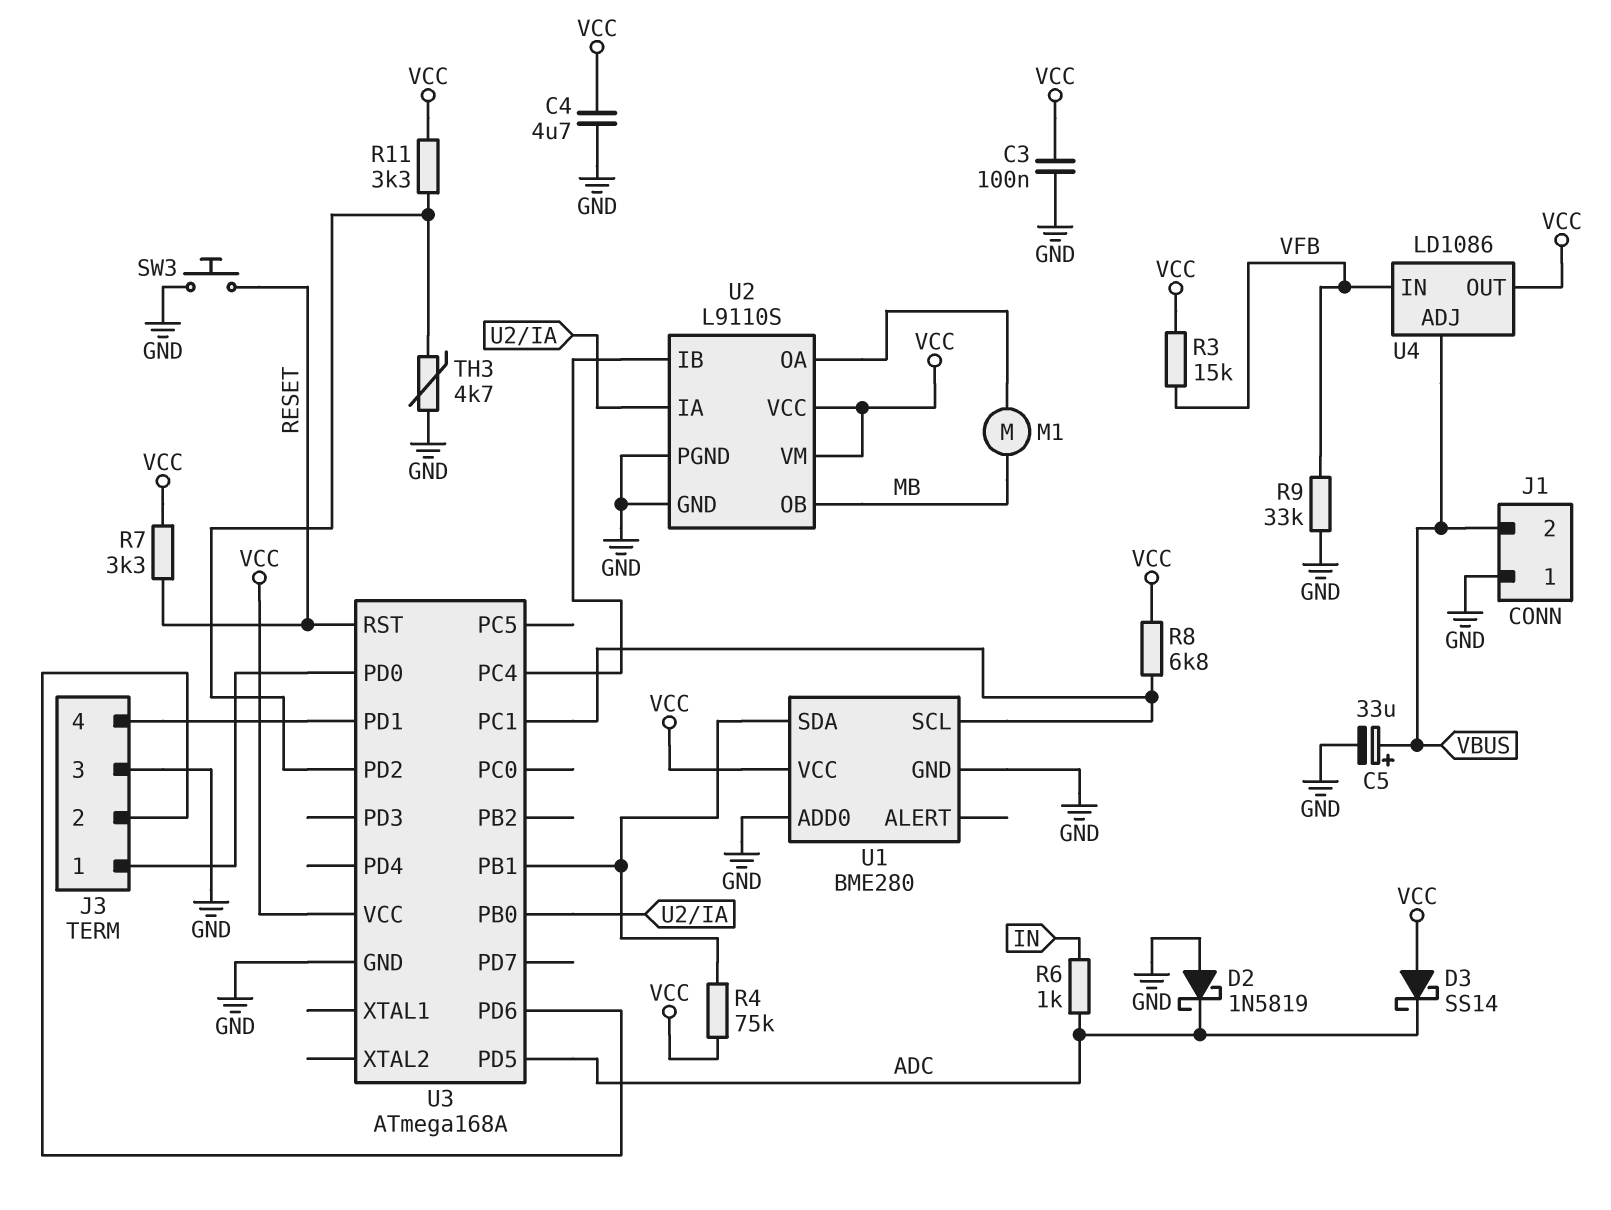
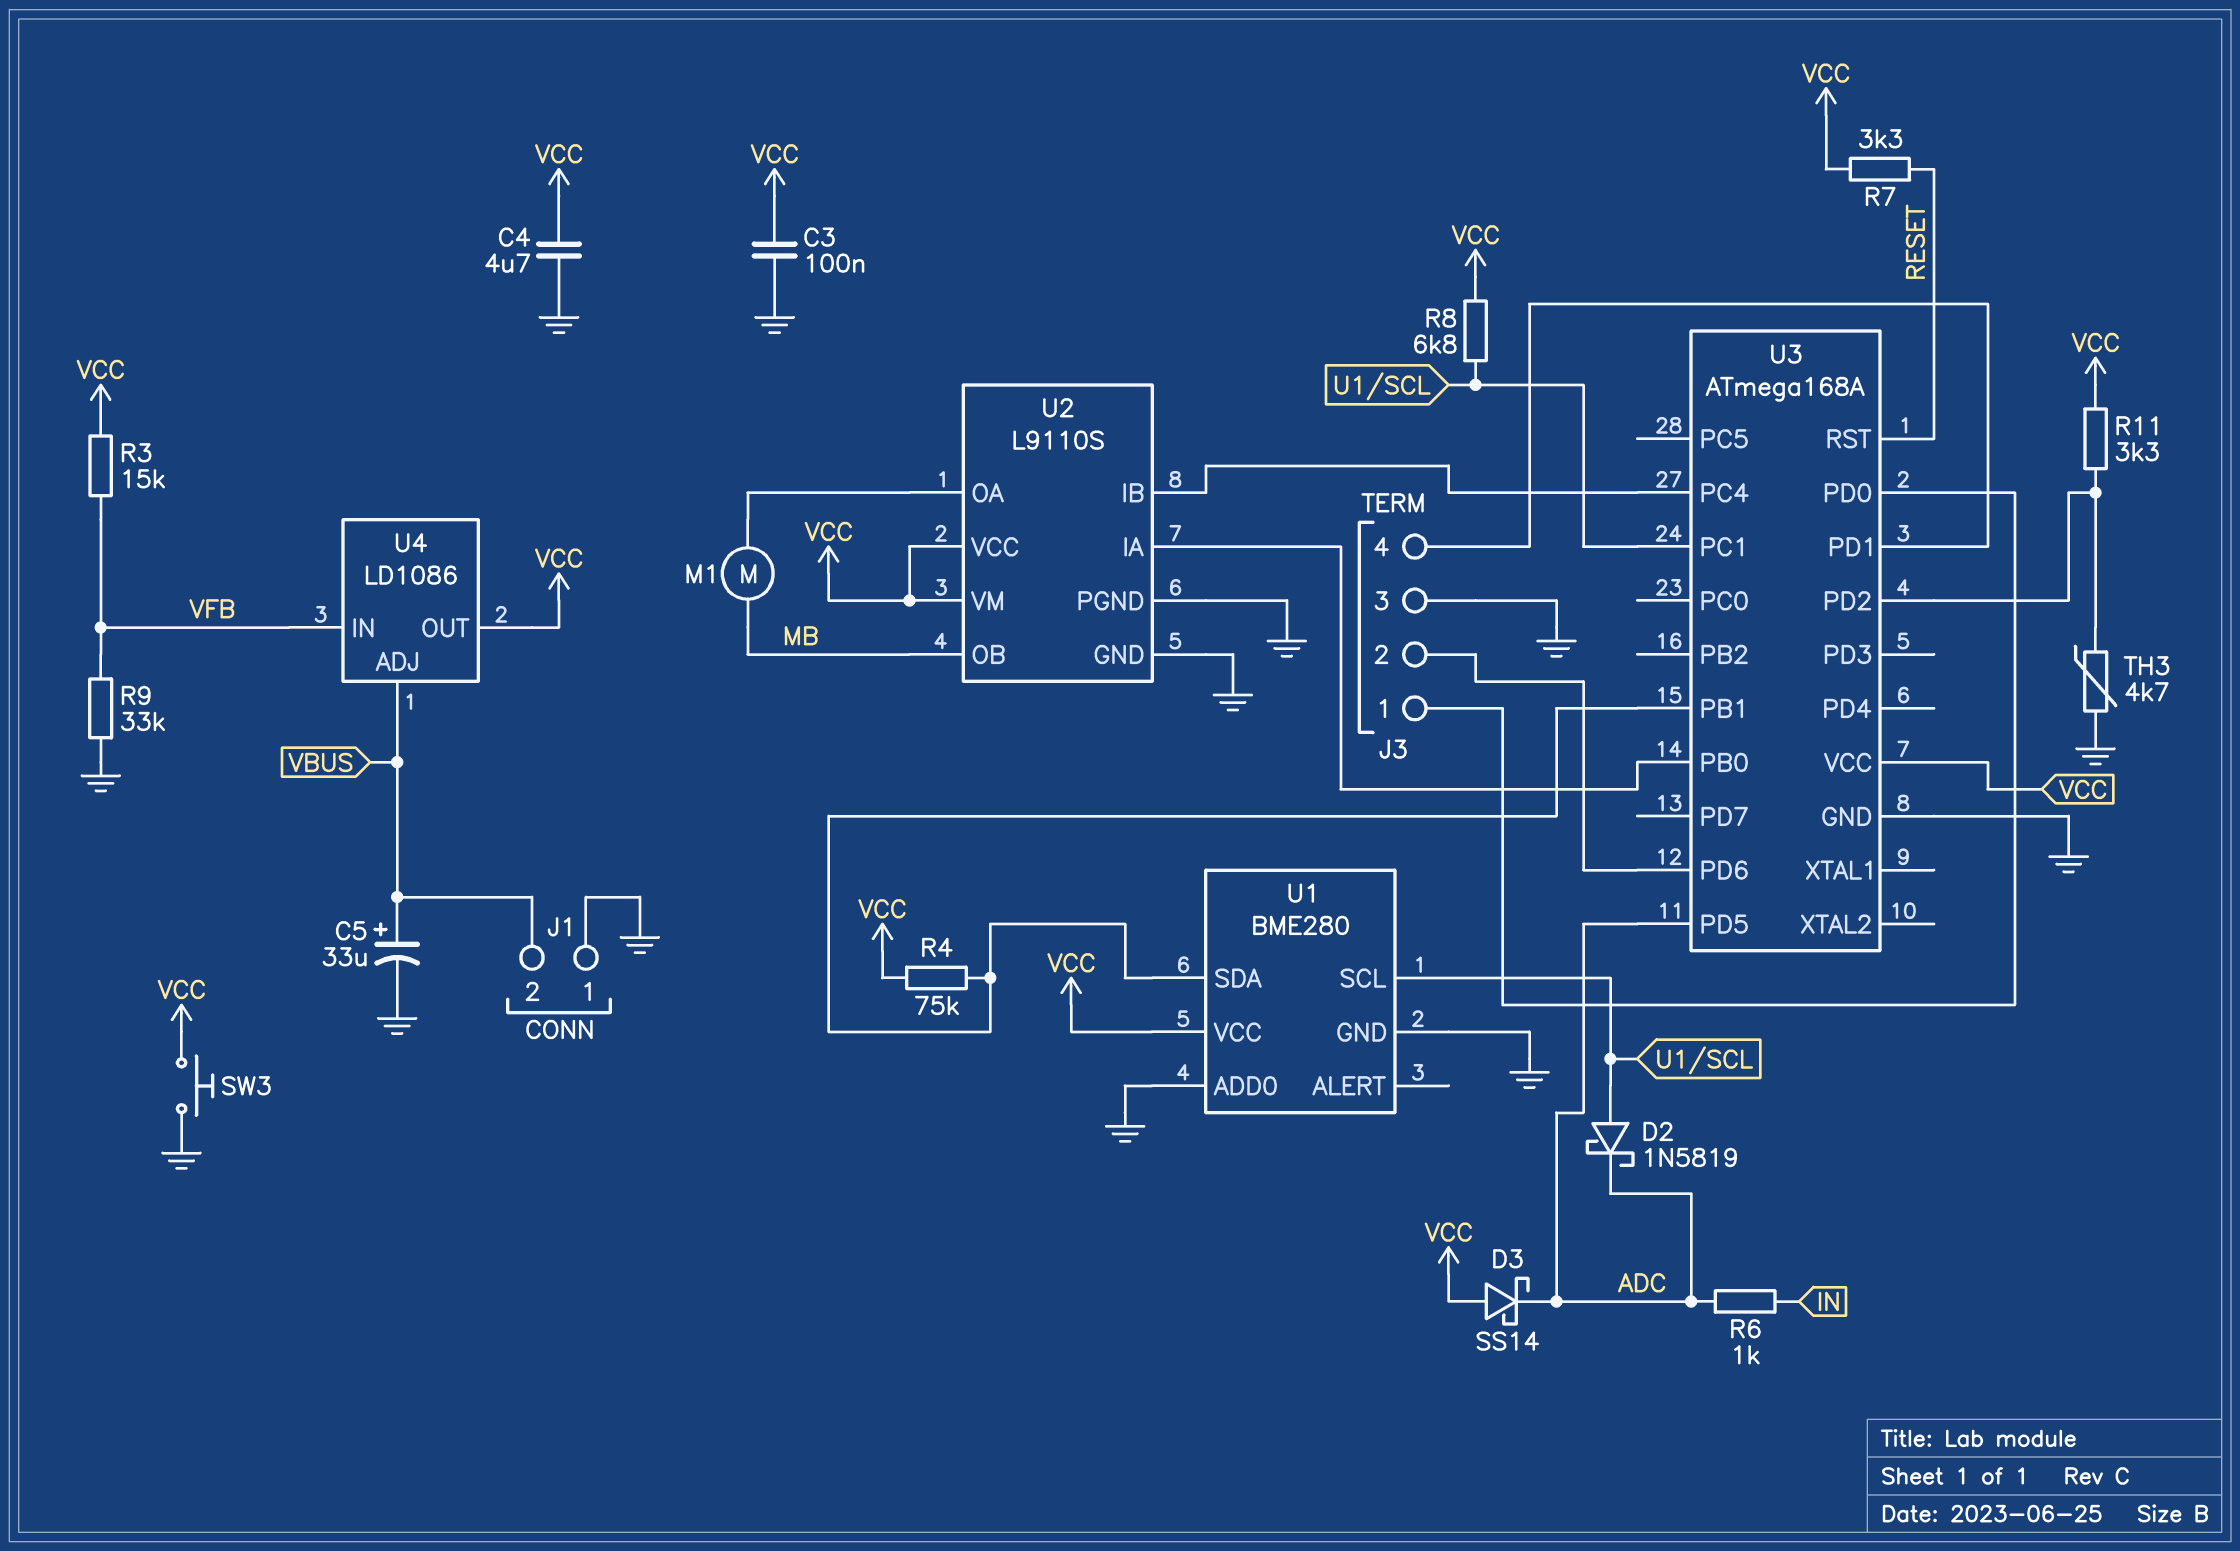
D2: schottky 1N5819 (A GND, K ADC) -> schottky 1N5819 (A U1/SCL, K ADC)
SW3: button (GND, RESET) -> button (GND, VCC)

